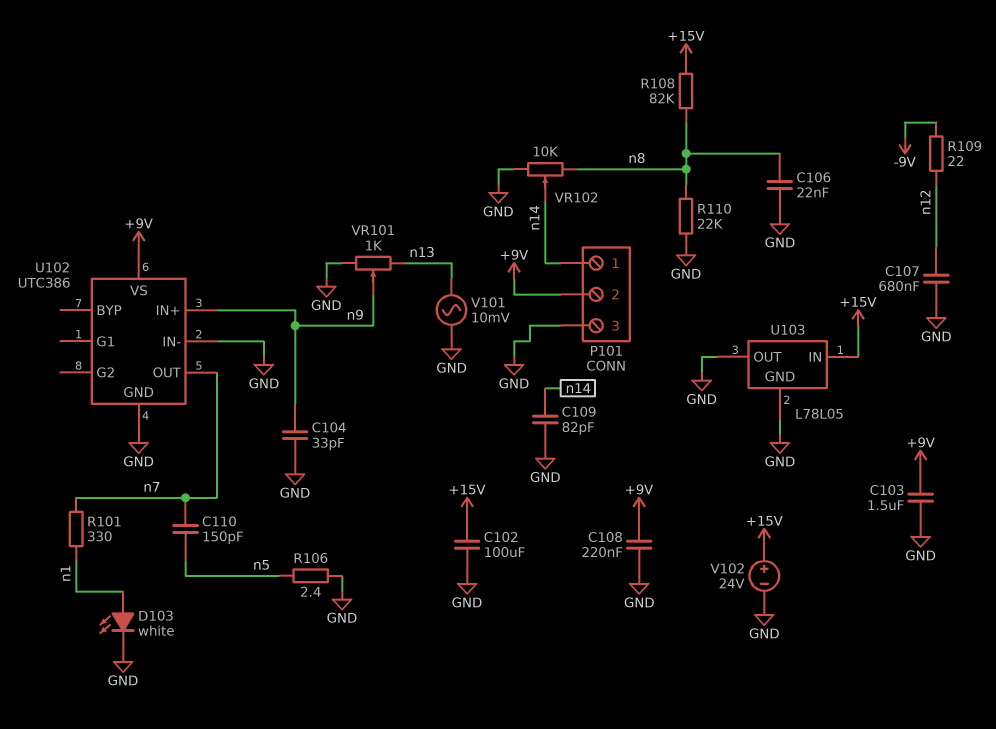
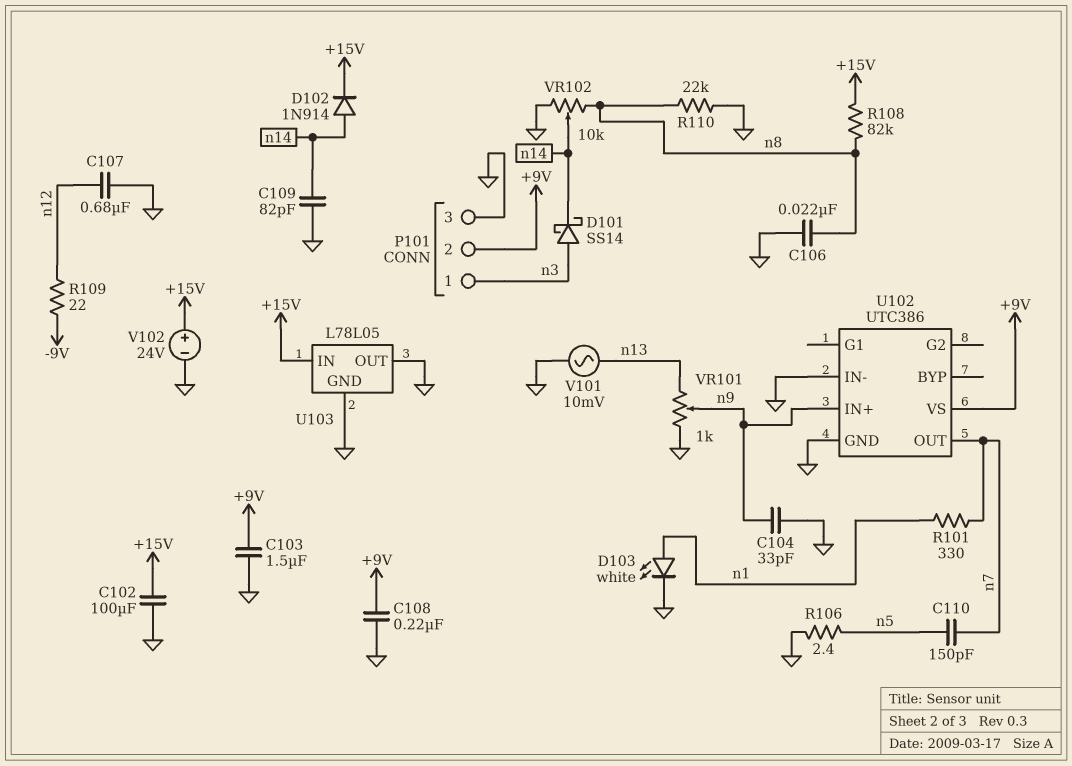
D101: none -> schottky SS14 (A n3, K n14)
D102: none -> diode 1N914 (A n14, K +15V)
P101 pin 1: n14 -> n3

